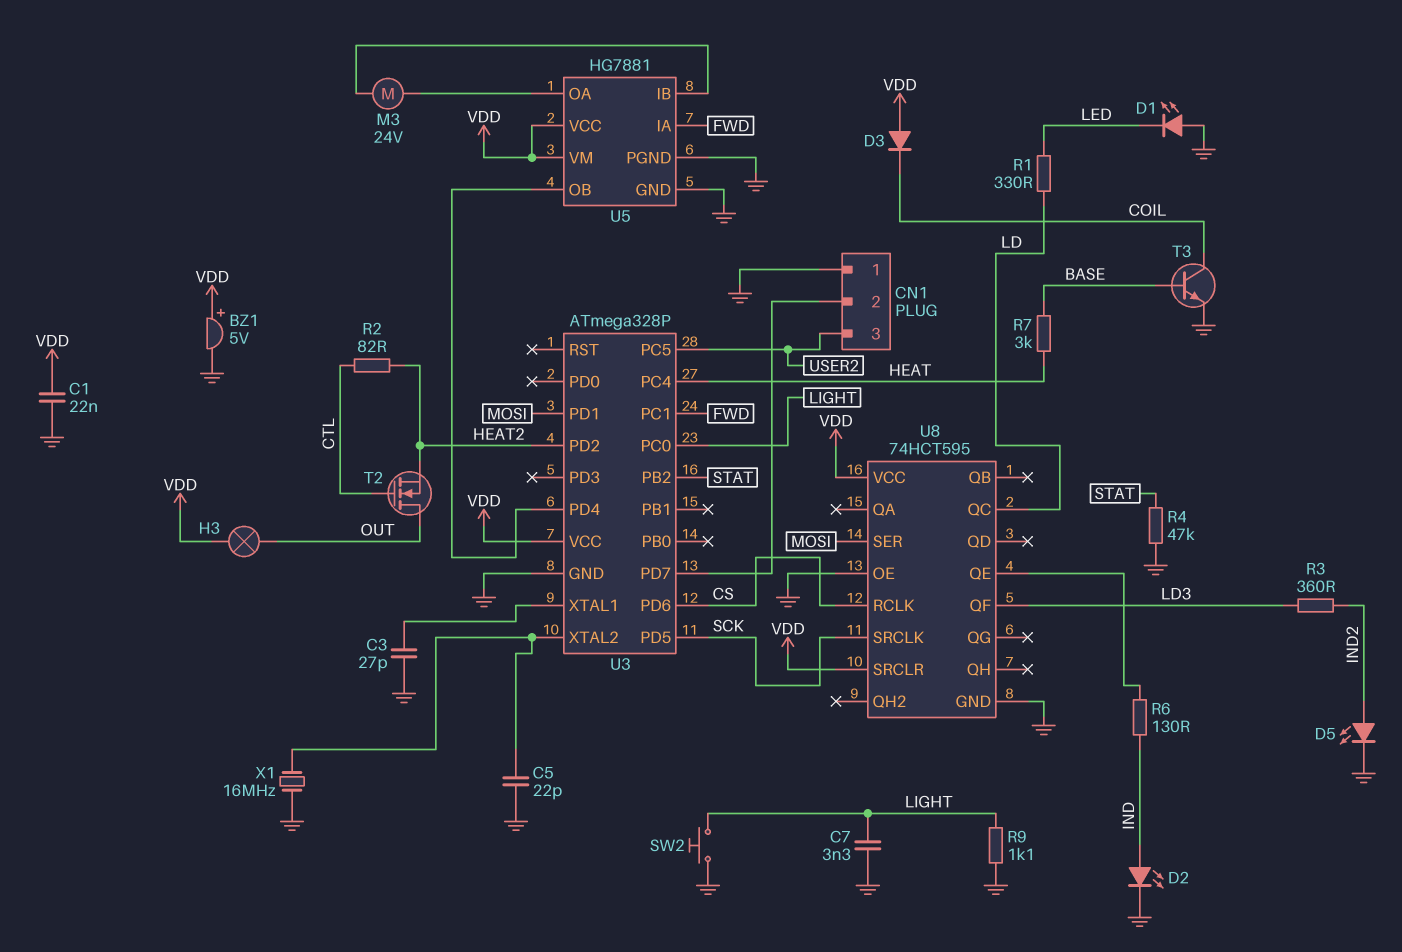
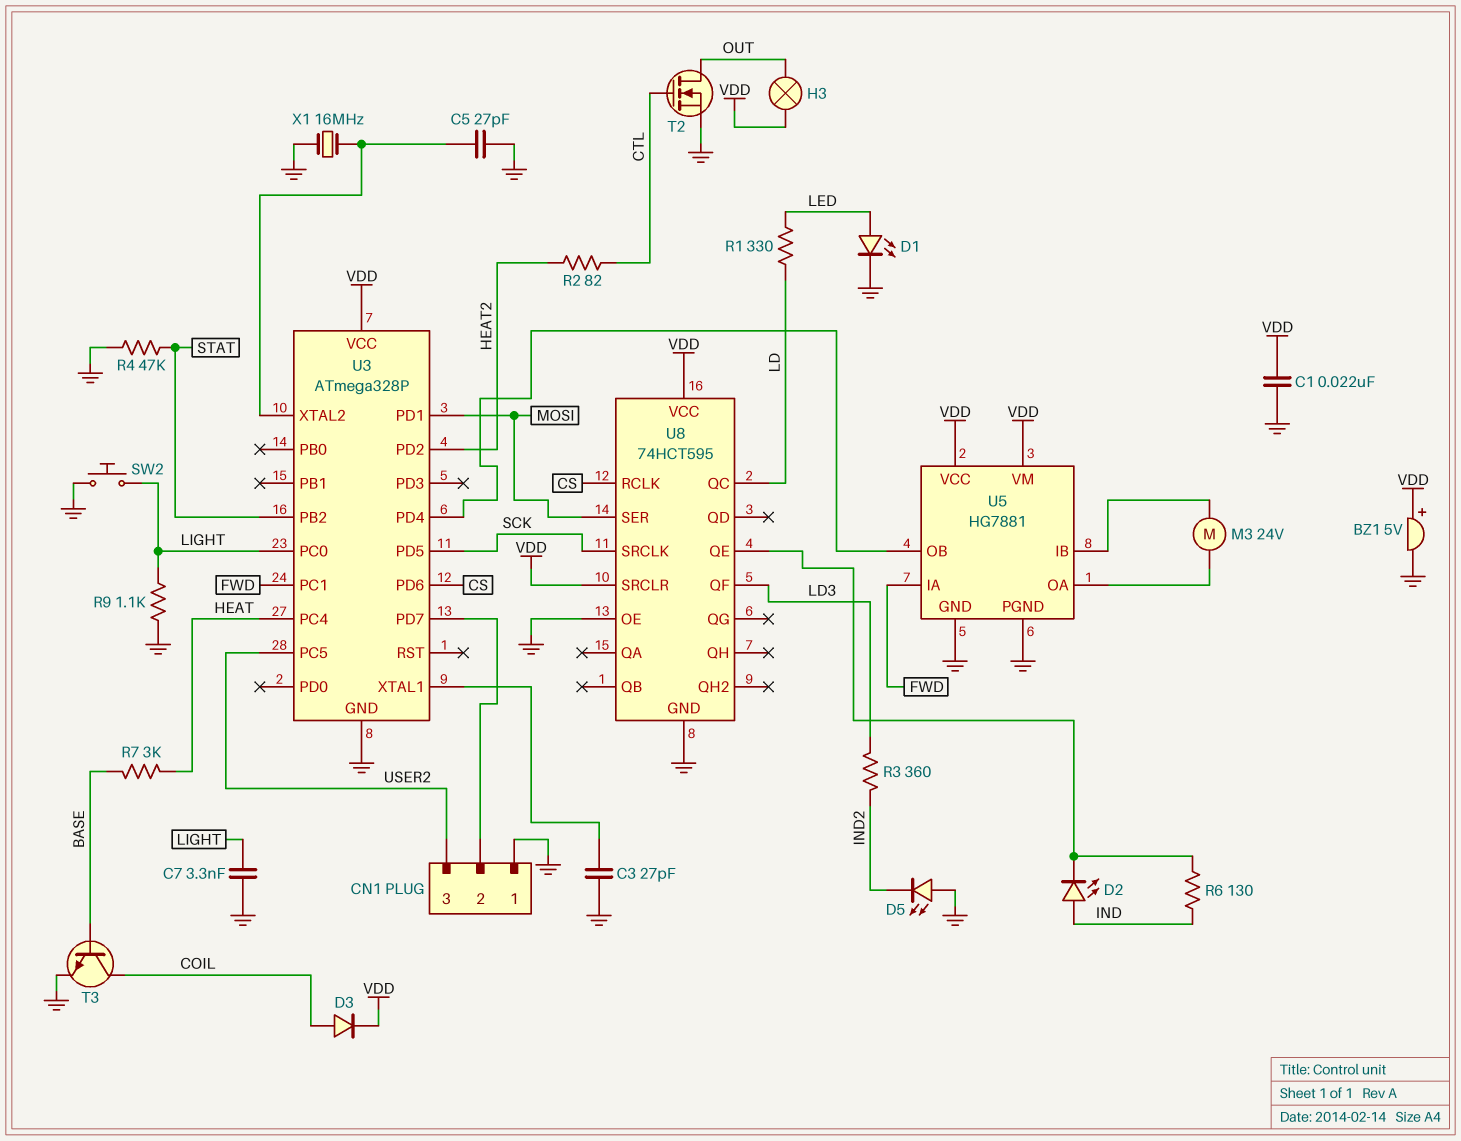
C5: 22pF (GND, U3/XTAL2) -> 27pF (GND, U3/XTAL2)
D1: LED (A GND, K LED) -> LED (A LED, K GND)
D2: LED (A IND, K GND) -> LED (A IND, K U8/QE)
D3: diode (A VDD, K COIL) -> diode (A COIL, K VDD)
D5: LED (A IND2, K GND) -> LED (A GND, K IND2)
T2: NMOS (G CTL, D OUT, S HEAT2) -> NMOS (G CTL, D OUT, S GND)

